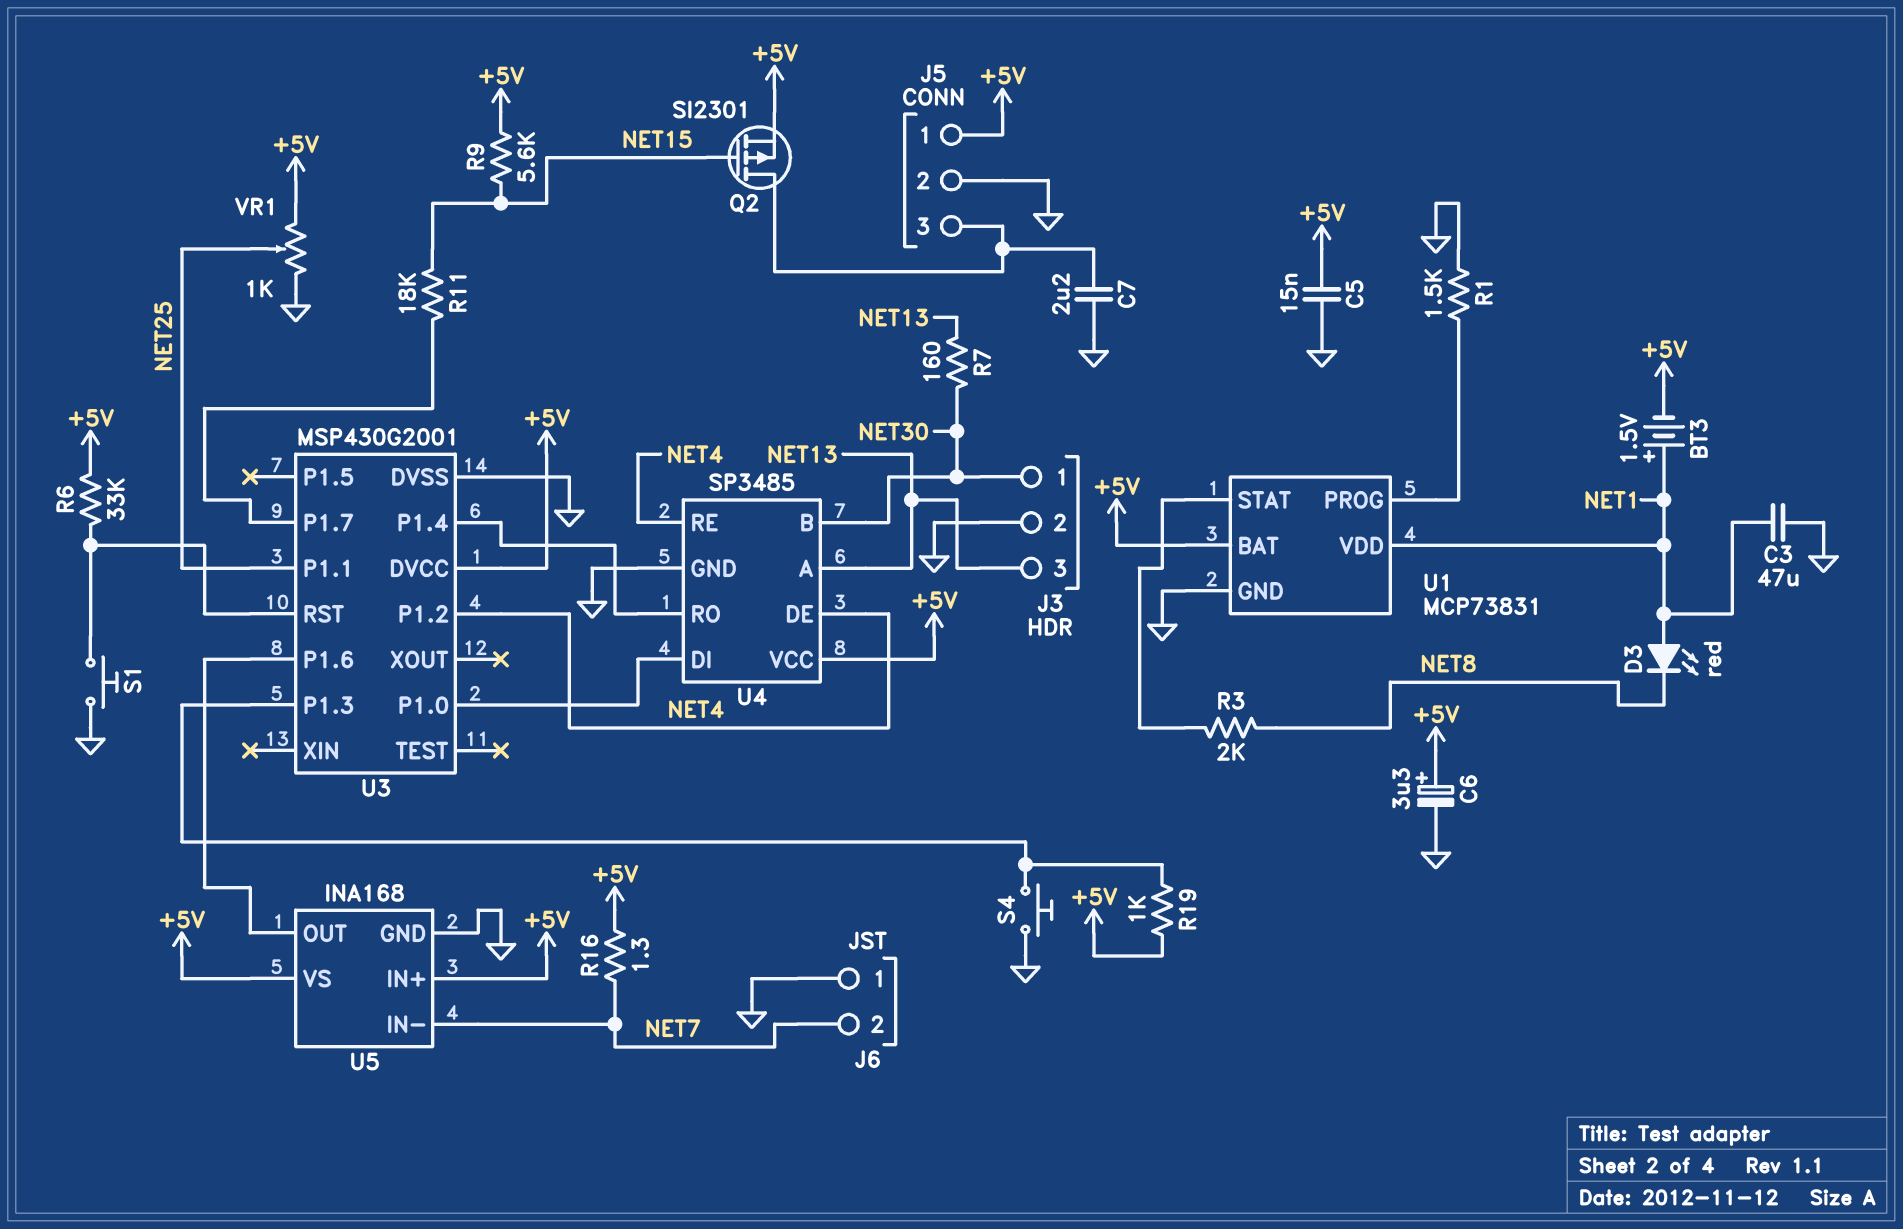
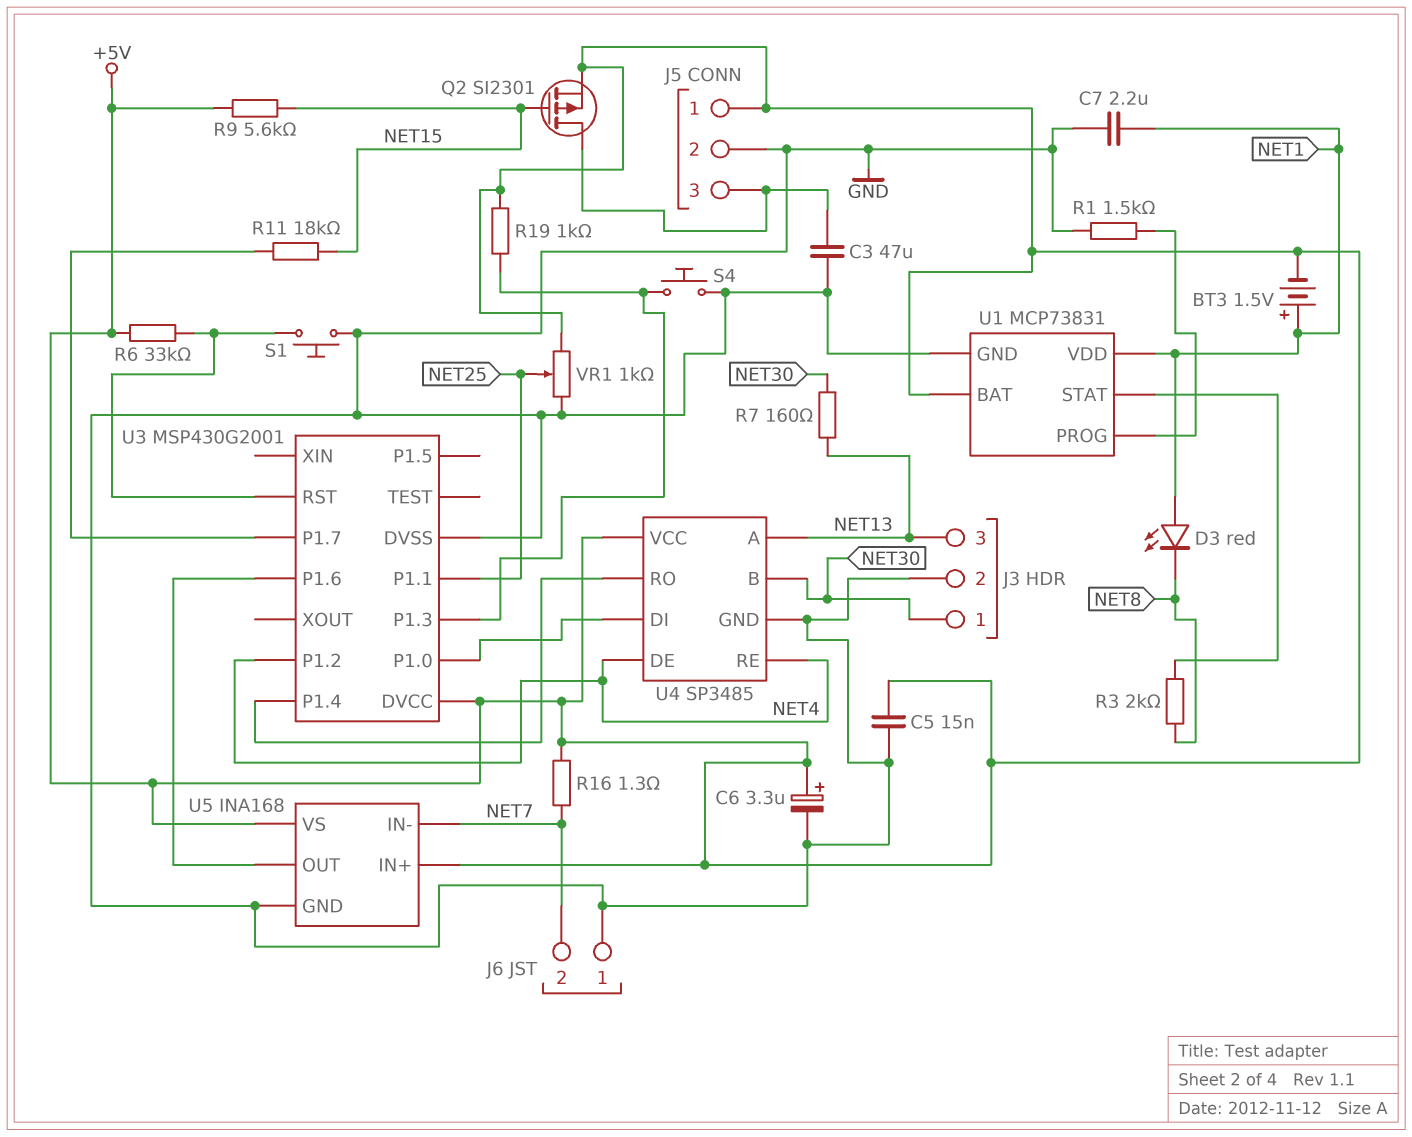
C3: 47uF (GND, NET1) -> 47uF (GND, J5/3)
C7: 2.2uF (GND, J5/3) -> 2.2uF (GND, NET1)

